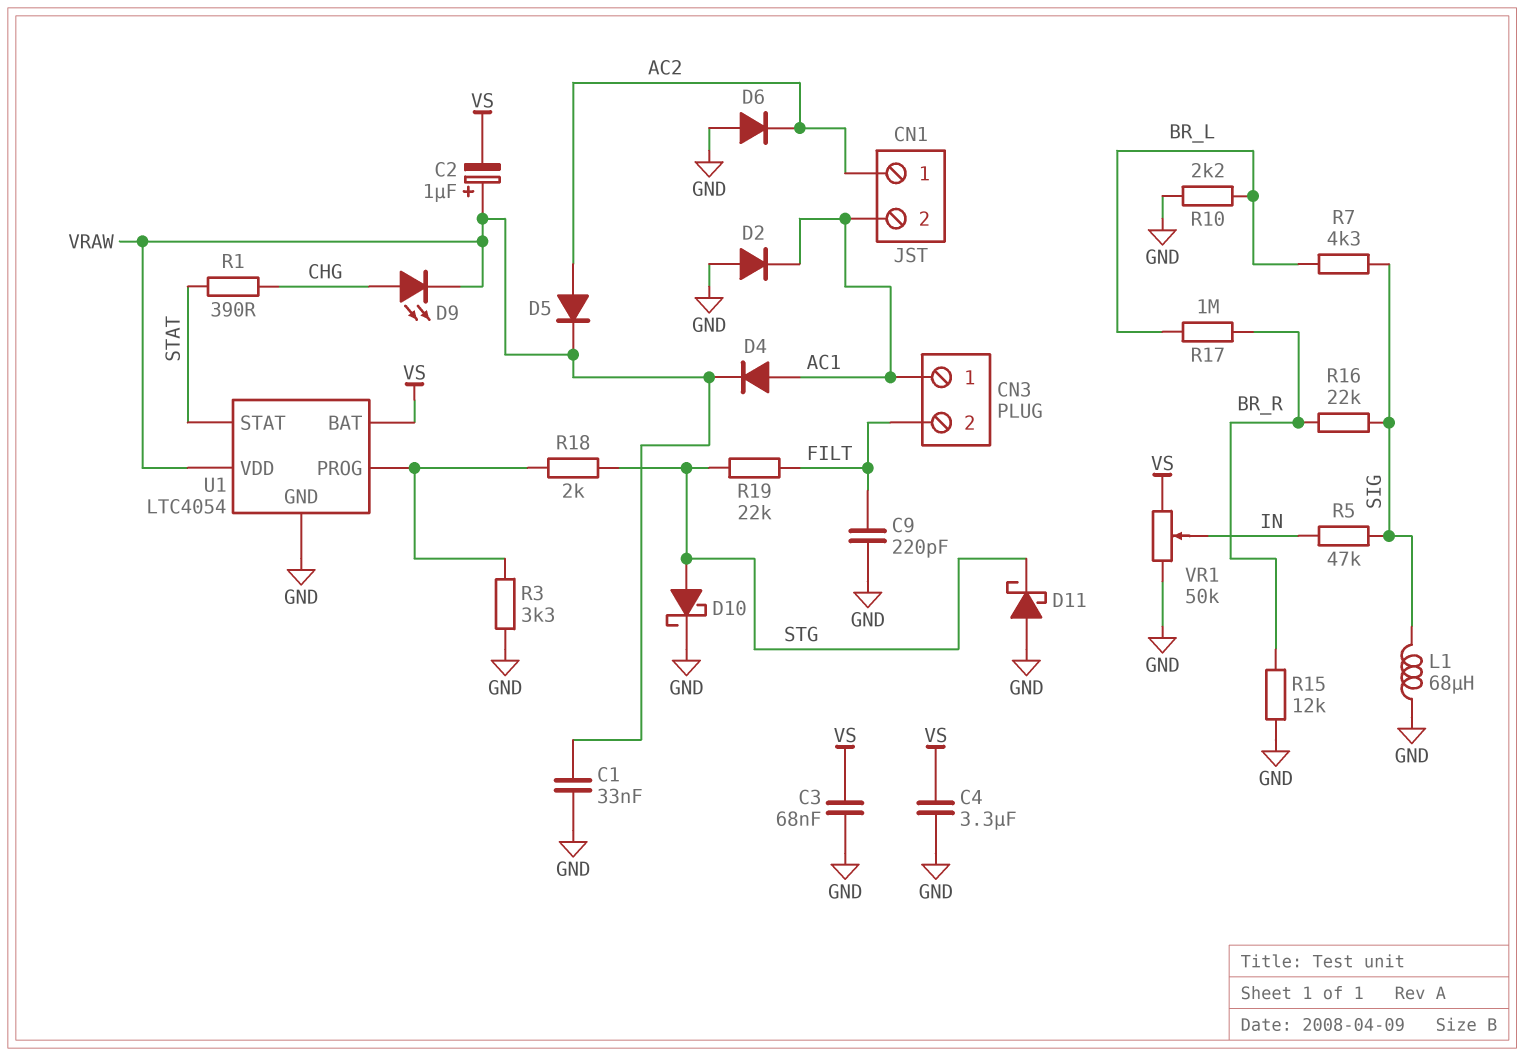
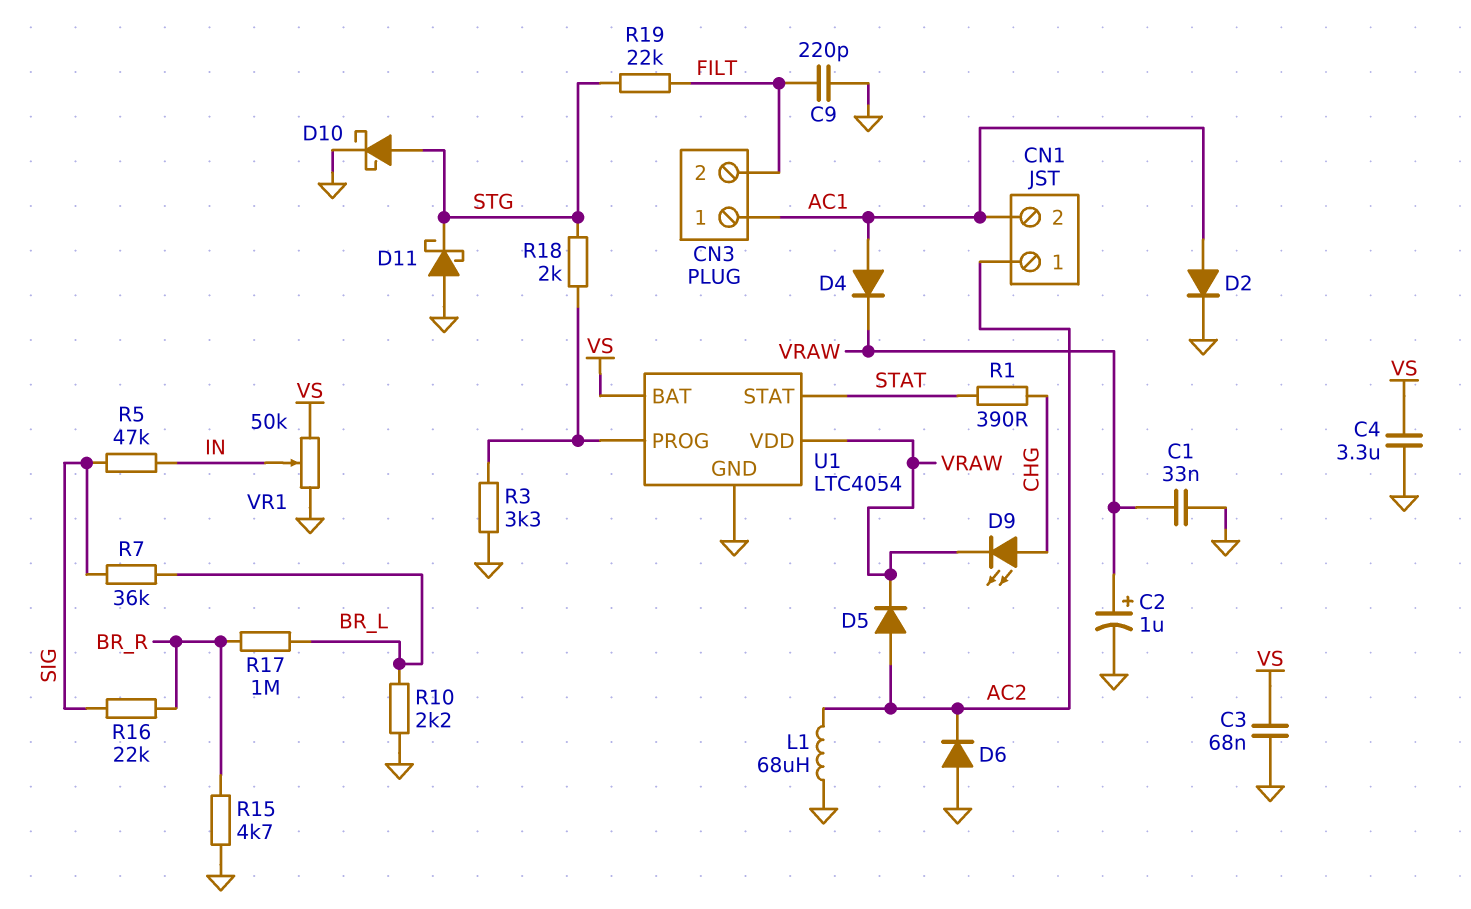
C2: 1uF (plus VRAW, minus VS) -> 1uF (plus VRAW, minus GND)
D2: diode (A GND, K AC1) -> diode (A AC1, K GND)
L1: 68uH (GND, SIG) -> 68uH (AC2, GND)
R7: 4.3k (BR_L, SIG) -> 36k (BR_L, SIG)
R15: 12k (BR_R, GND) -> 4.7k (BR_R, GND)

